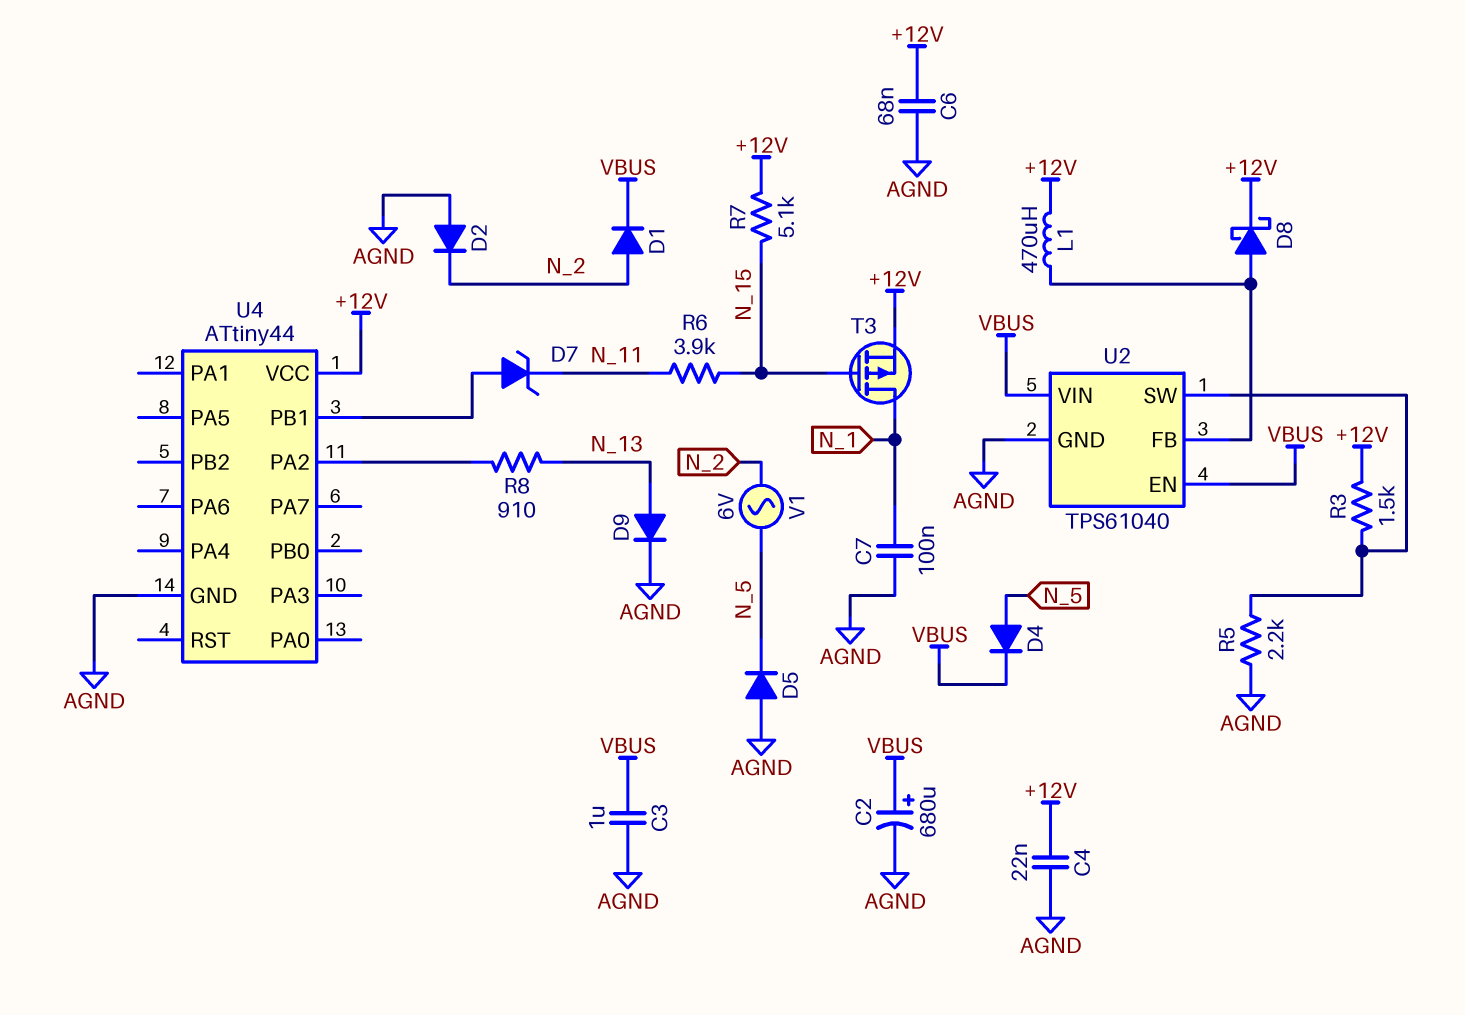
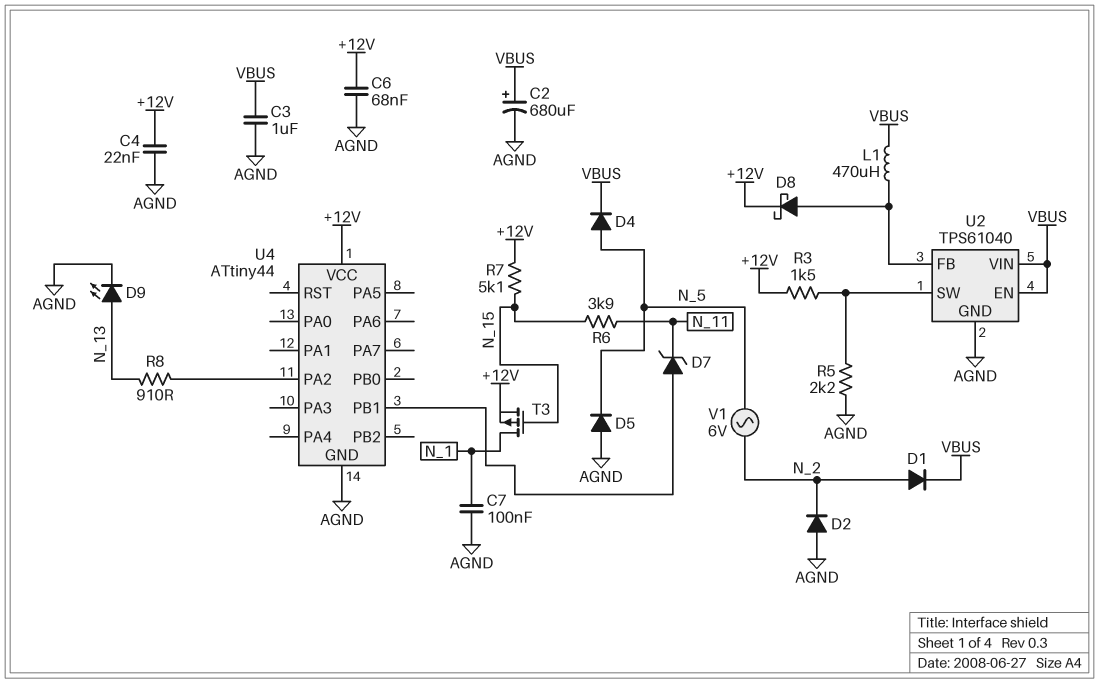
D9: diode (A N_13, K AGND) -> LED (A N_13, K AGND)
L1: 470uH (+12V, U2/FB) -> 470uH (U2/FB, VBUS)

